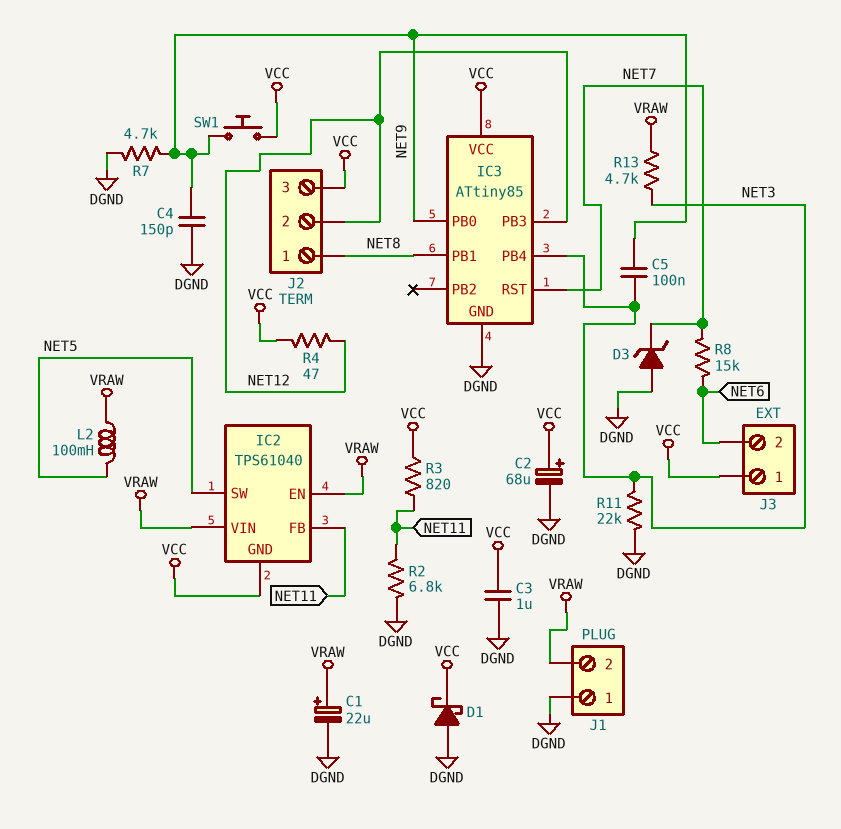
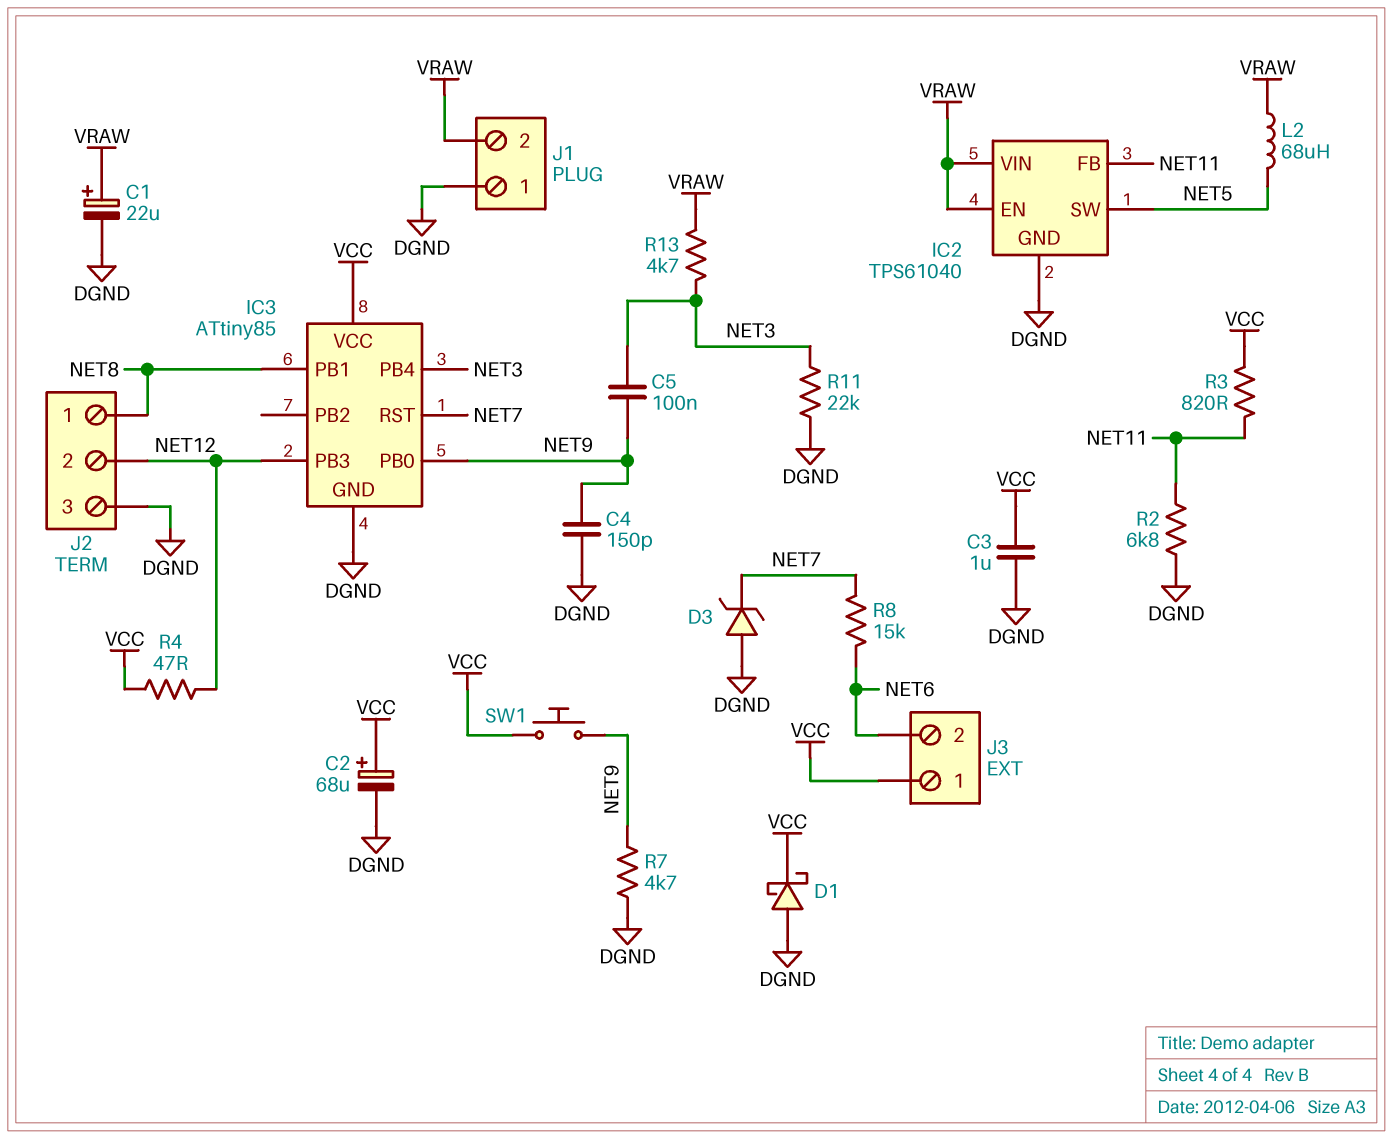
IC2 pin GND: VCC -> DGND
J2 pin 3: VCC -> DGND
L2: 100mH (NET5, VRAW) -> 68uH (NET5, VRAW)

